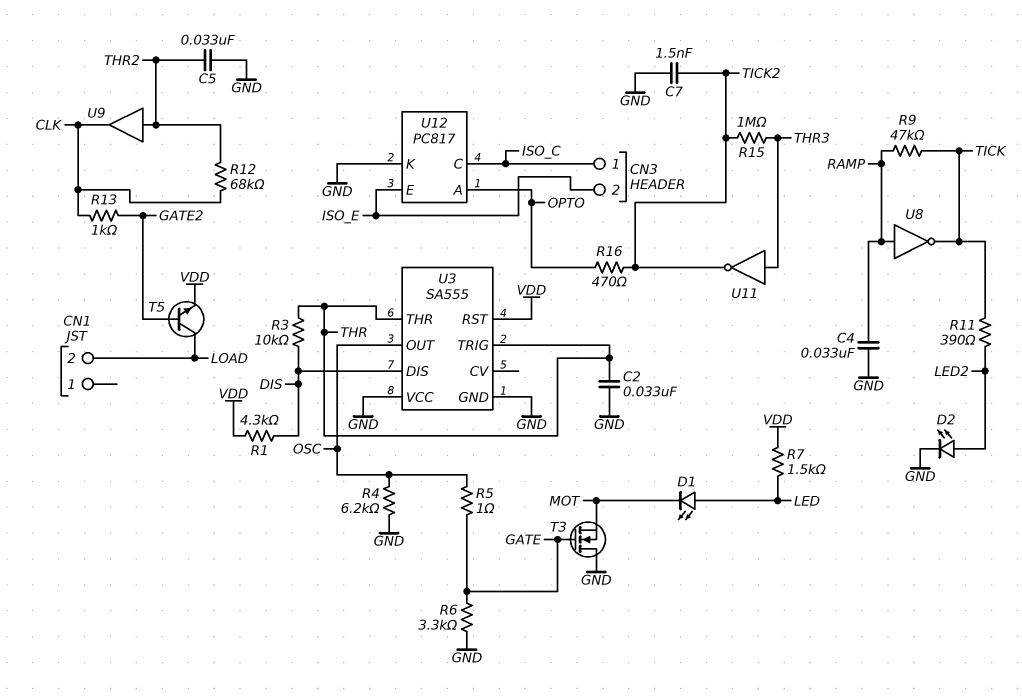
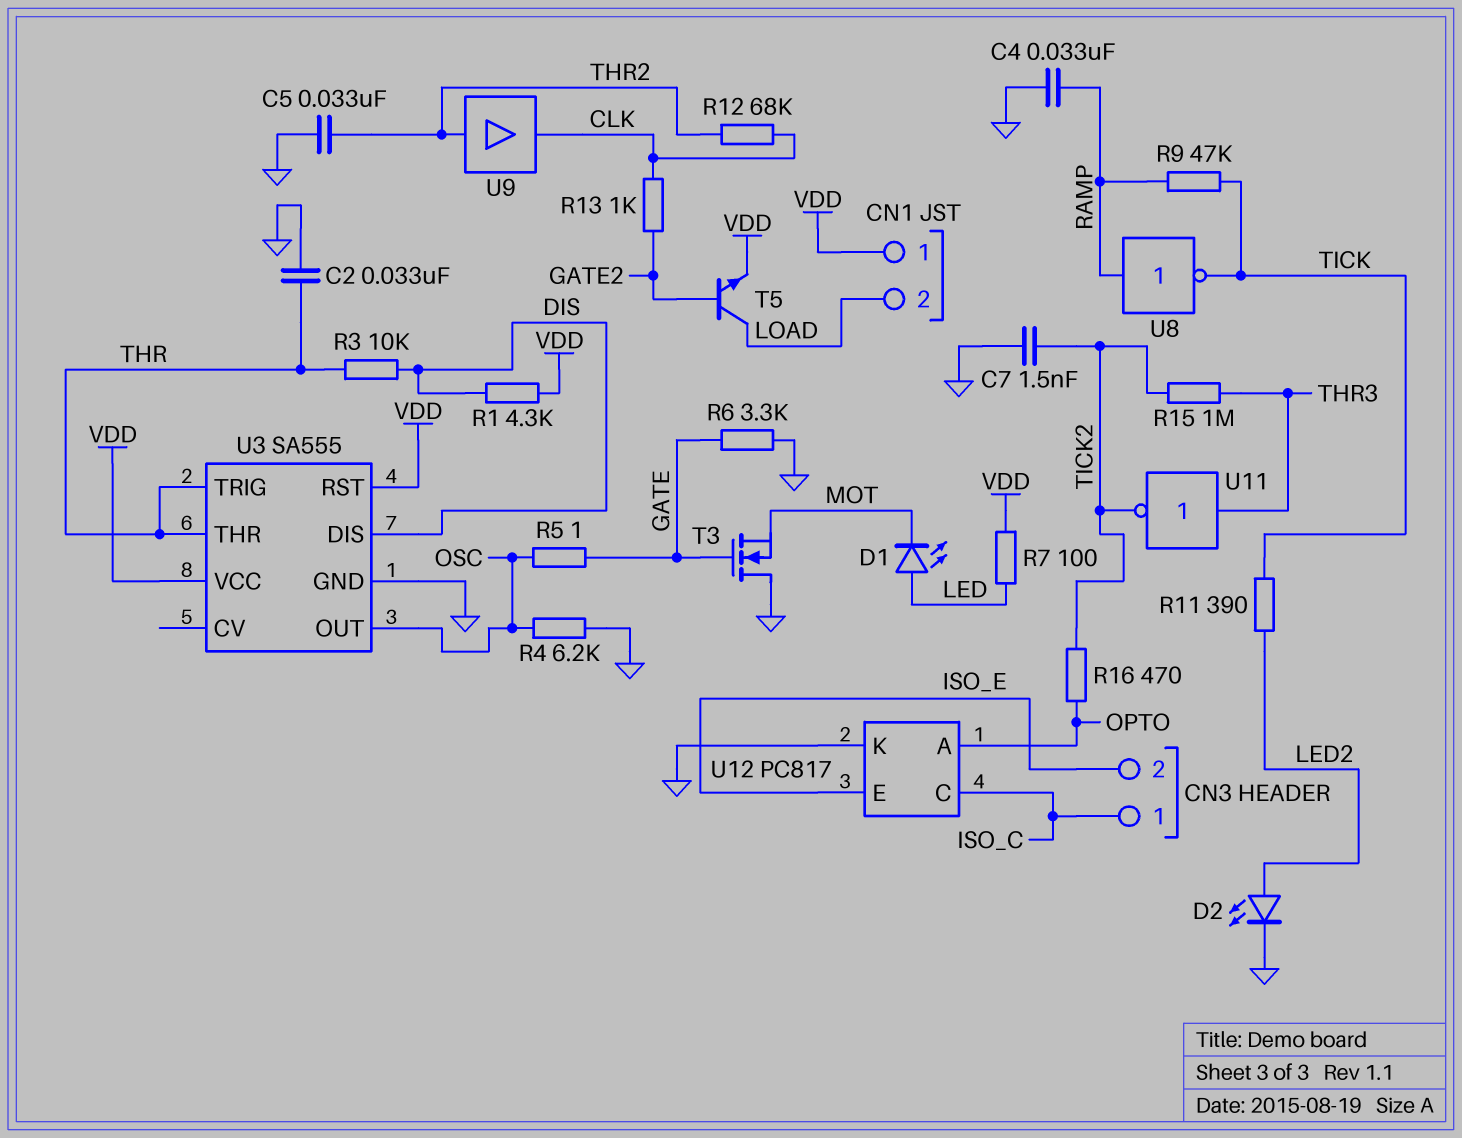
CN1 pin 1: none -> VDD
R7: 1.5k (LED, VDD) -> 100 (LED, VDD)
U3 pin VCC: GND -> VDD

